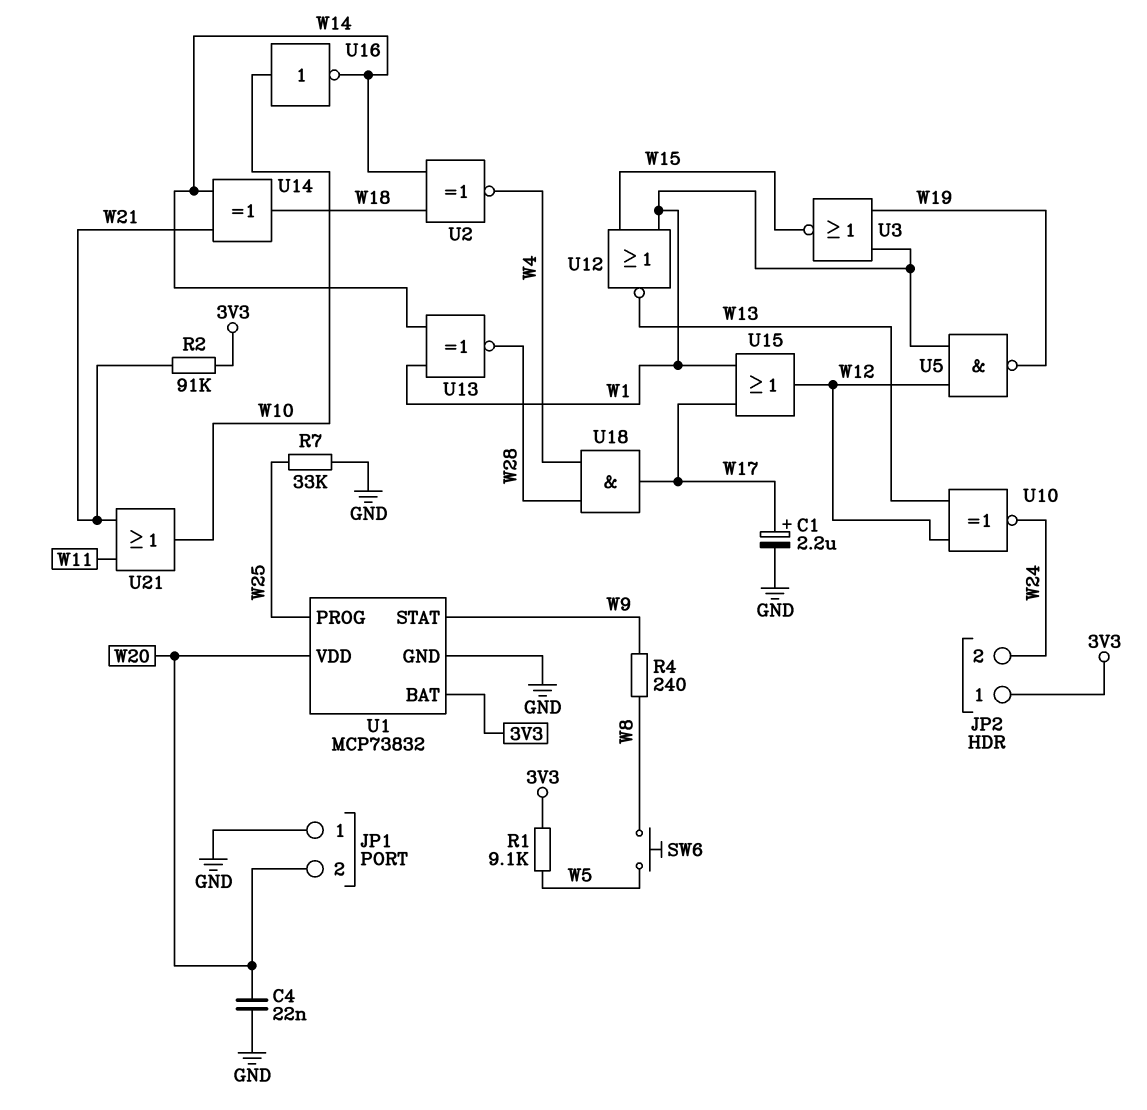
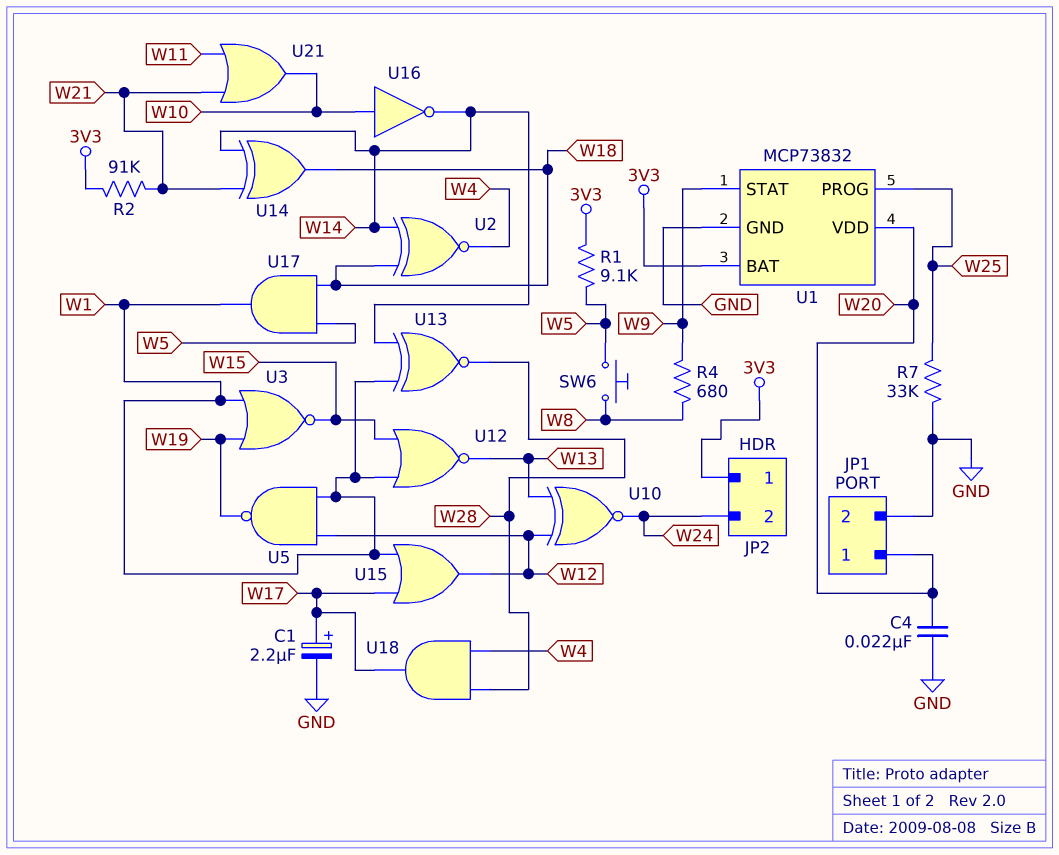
JP1 pin 1: GND -> W20
JP1 pin 2: W20 -> GND
R4: 240 (W8, W9) -> 680 (W8, W9)
U17: none -> AND (in W5, in W18, out W1)

